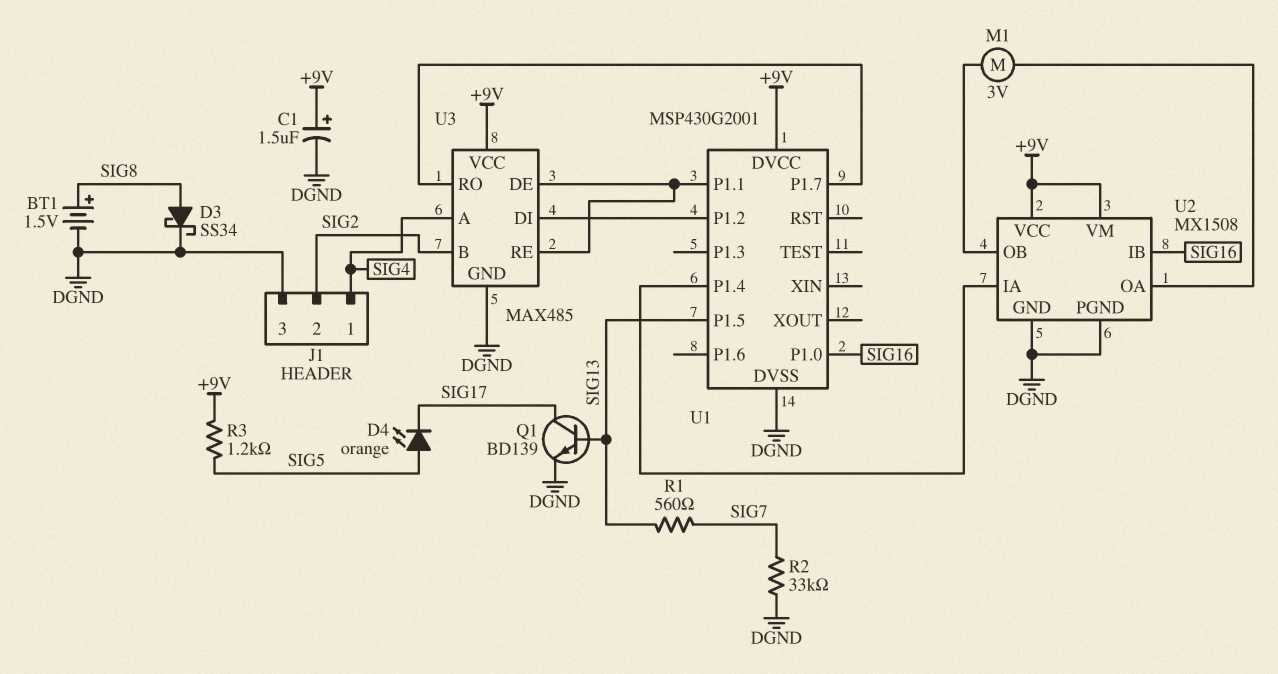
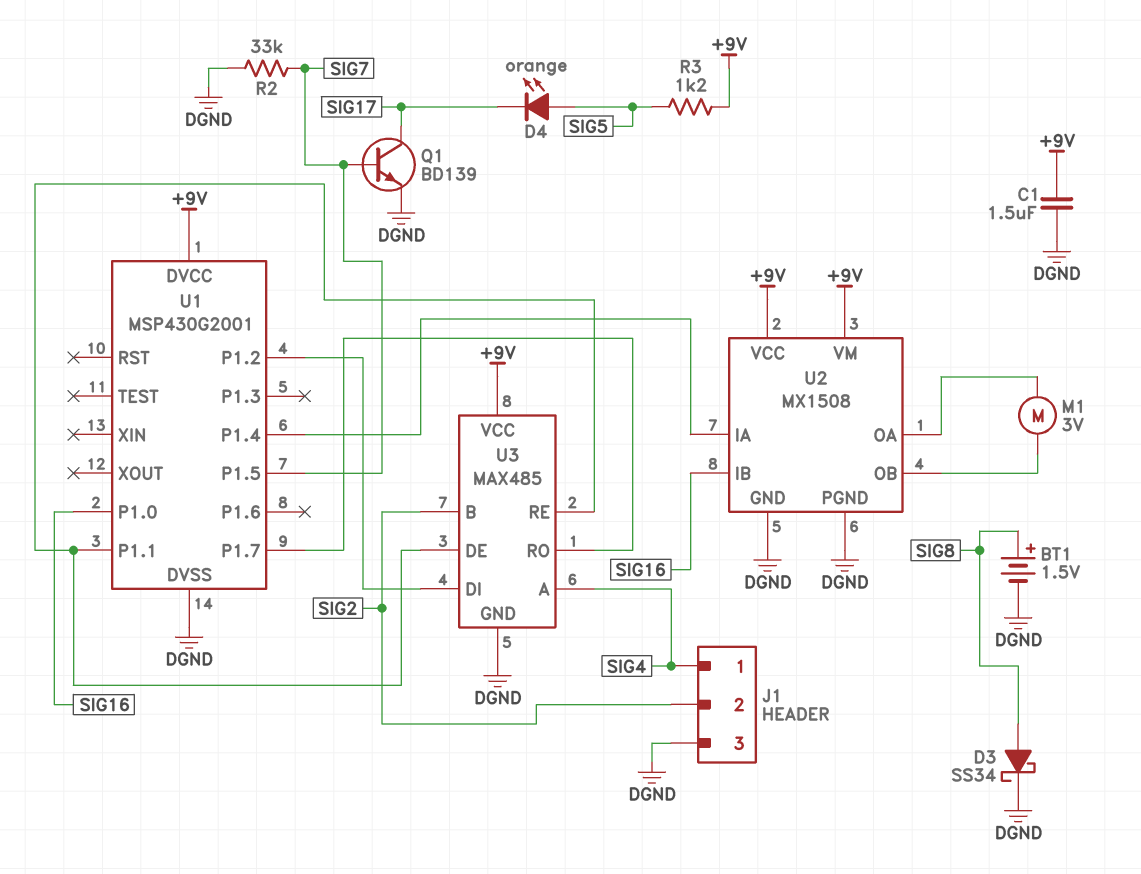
C1: 1.5uF (plus +9V, minus DGND) -> 1.5uF (+9V, DGND)
Q1: NPN BD139 (B SIG13, C SIG17, E DGND) -> NPN BD139 (B SIG7, C SIG17, E DGND)
R1: 560 (SIG7, SIG13) -> none
U1 pin P1.5: SIG13 -> SIG7

